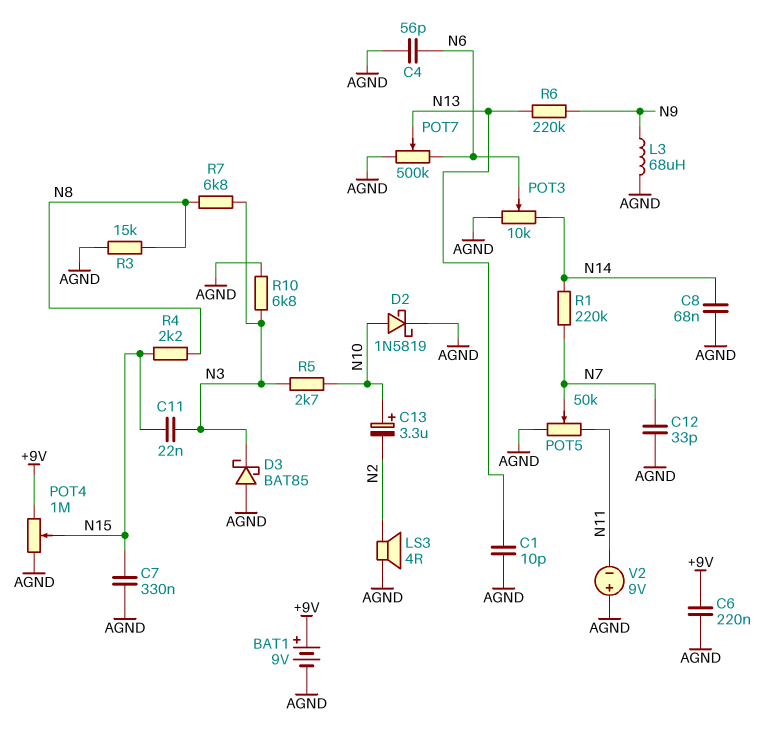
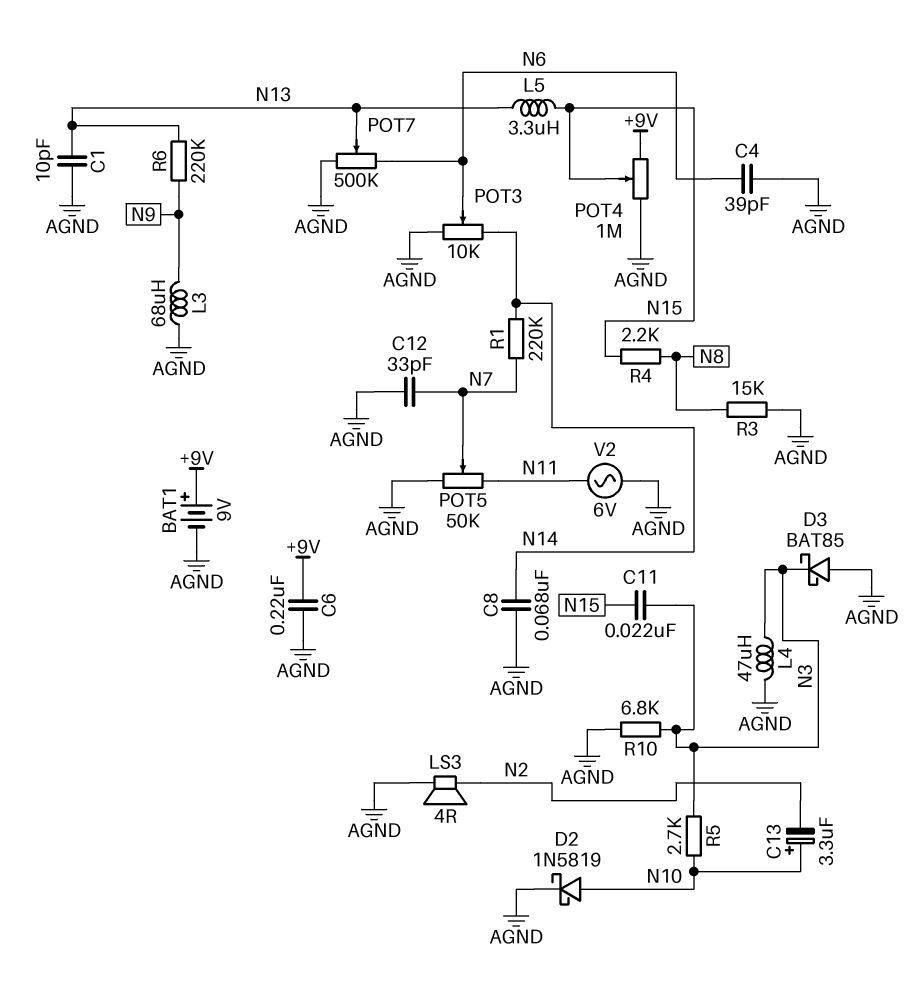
C4: 56pF (AGND, N6) -> 39pF (AGND, N6)
C7: 330nF (AGND, N15) -> none
L4: none -> 47uH (AGND, N3)
L5: none -> 3.3uH (N13, N15)
R7: 6.8k (N3, N8) -> none
V2: 9V (plus AGND, minus N11) -> AC 6V (AGND, N11)

